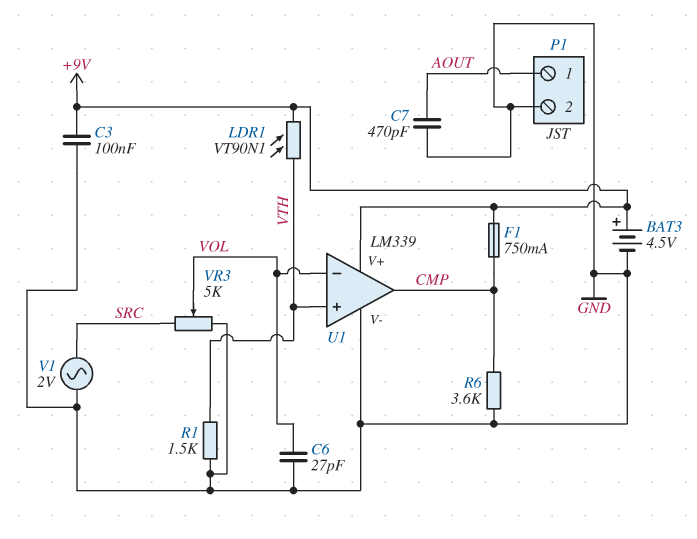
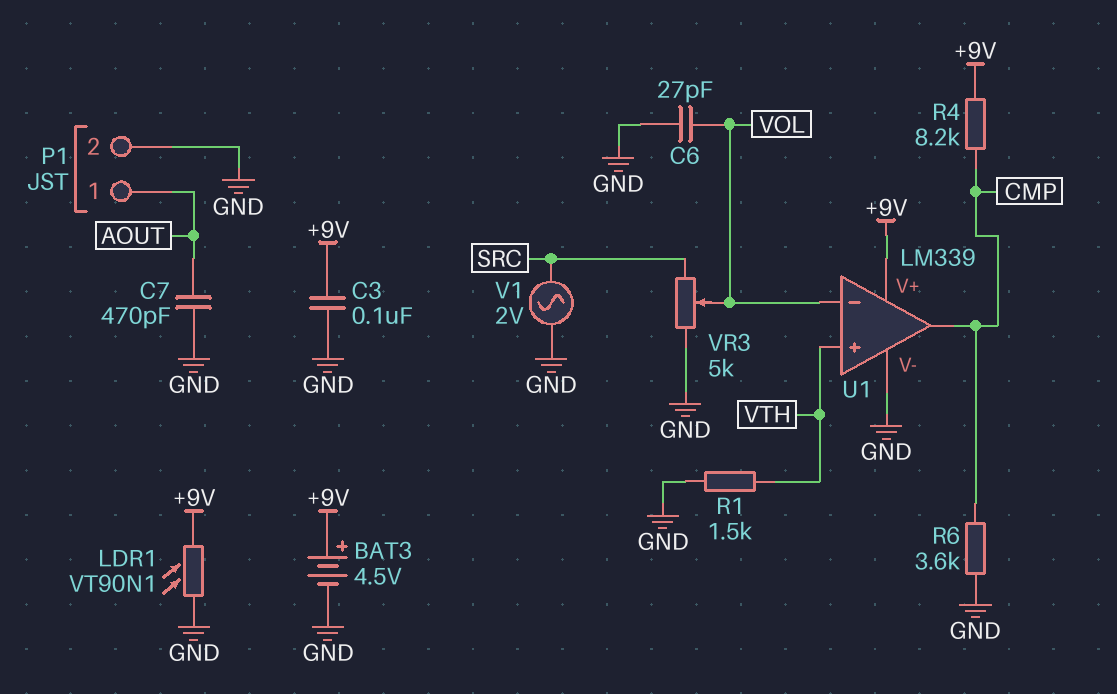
F1: 750mA (+9V, CMP) -> none
LDR1: VT90N1 (+9V, VTH) -> VT90N1 (+9V, GND)
R4: none -> 8.2k (+9V, CMP)

